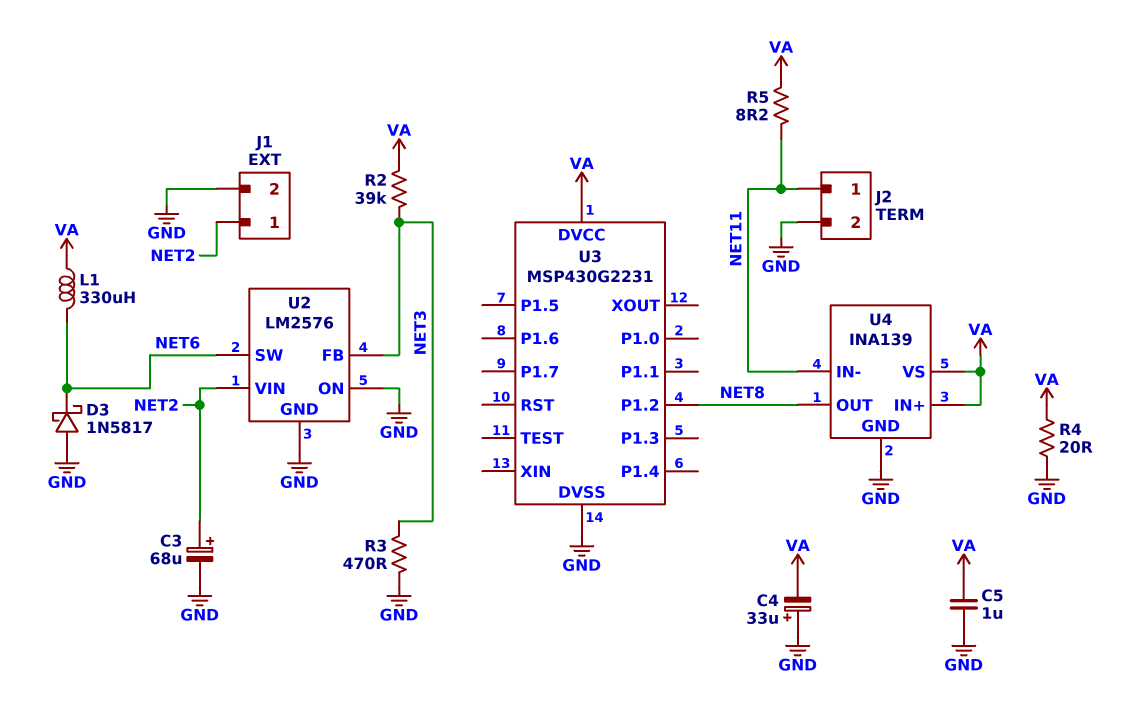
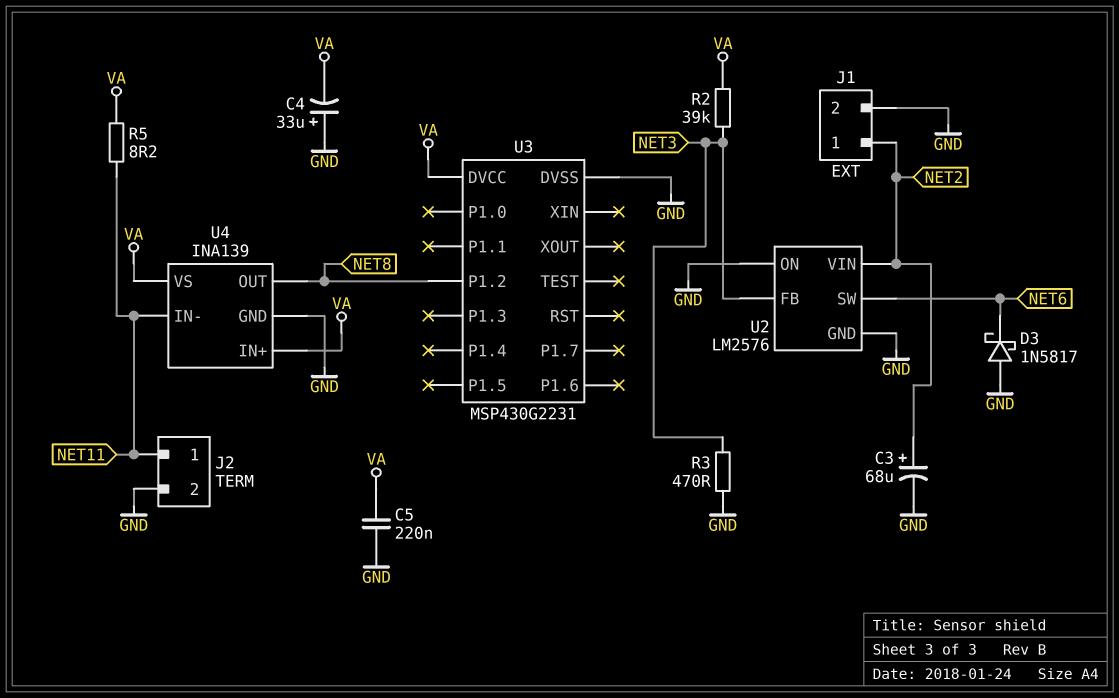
C5: 1uF (GND, VA) -> 220nF (GND, VA)
L1: 330uH (NET6, VA) -> none
R4: 20 (GND, VA) -> none

